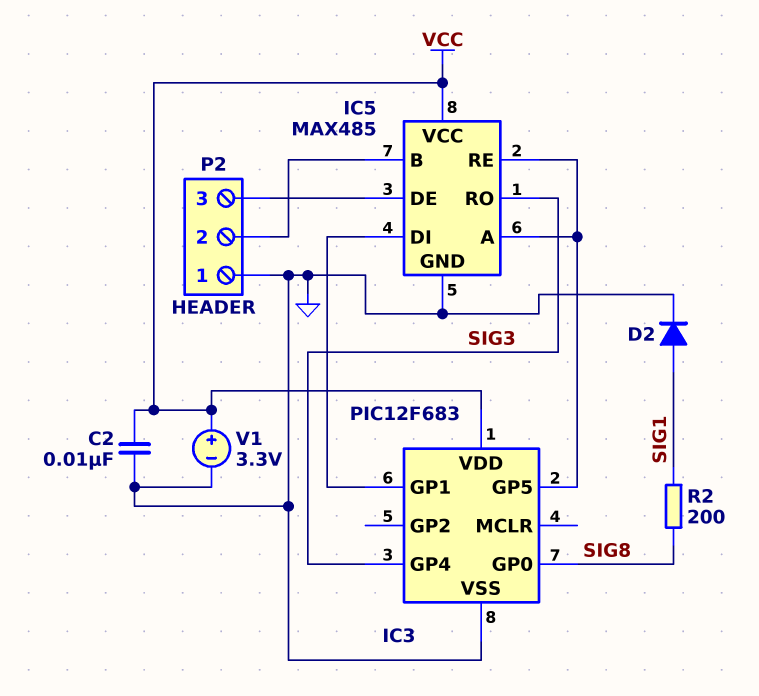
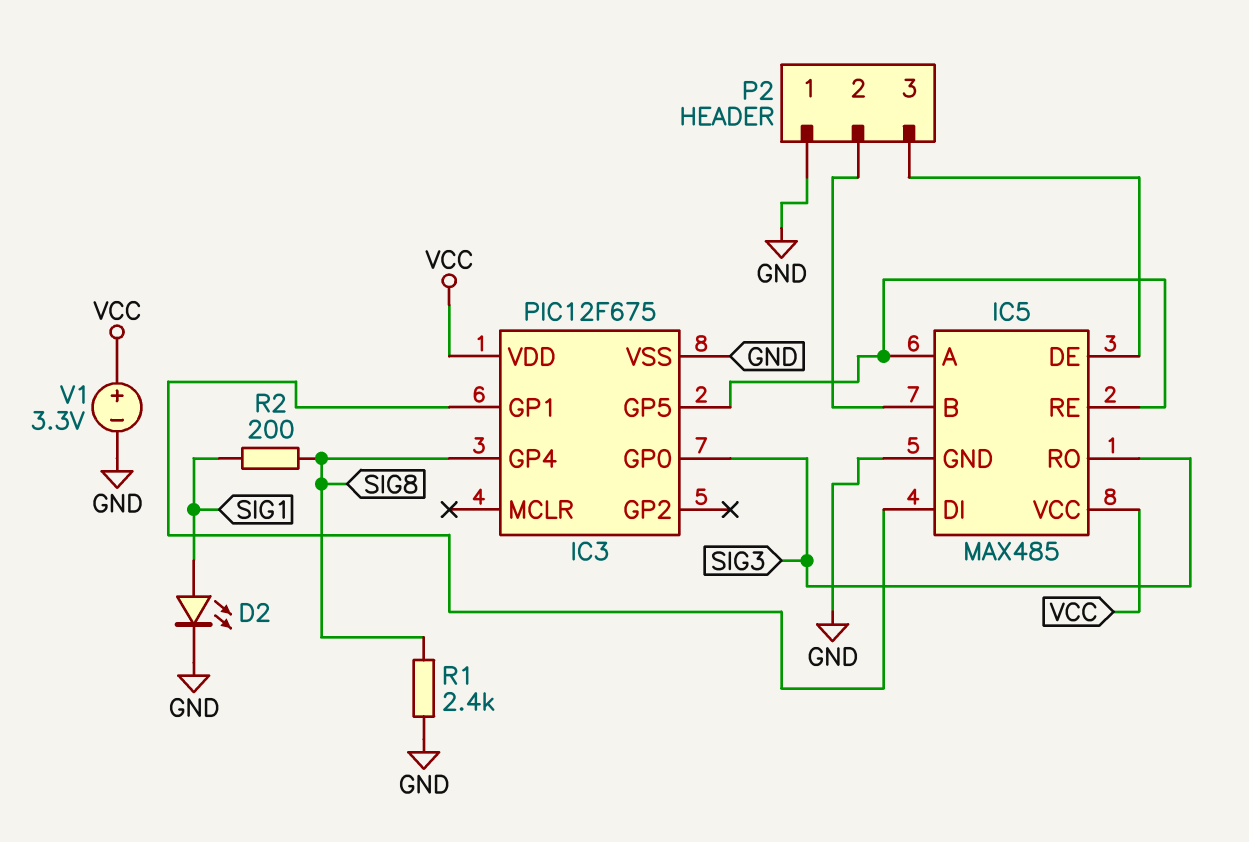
C2: 10nF (GND, VCC) -> none
D2: diode (A SIG1, K GND) -> LED (A SIG1, K GND)
IC3: PIC12F683 -> PIC12F675
IC3 pin GP0: SIG8 -> SIG3
IC3 pin GP4: SIG3 -> SIG8
R1: none -> 2.4k (GND, SIG8)

